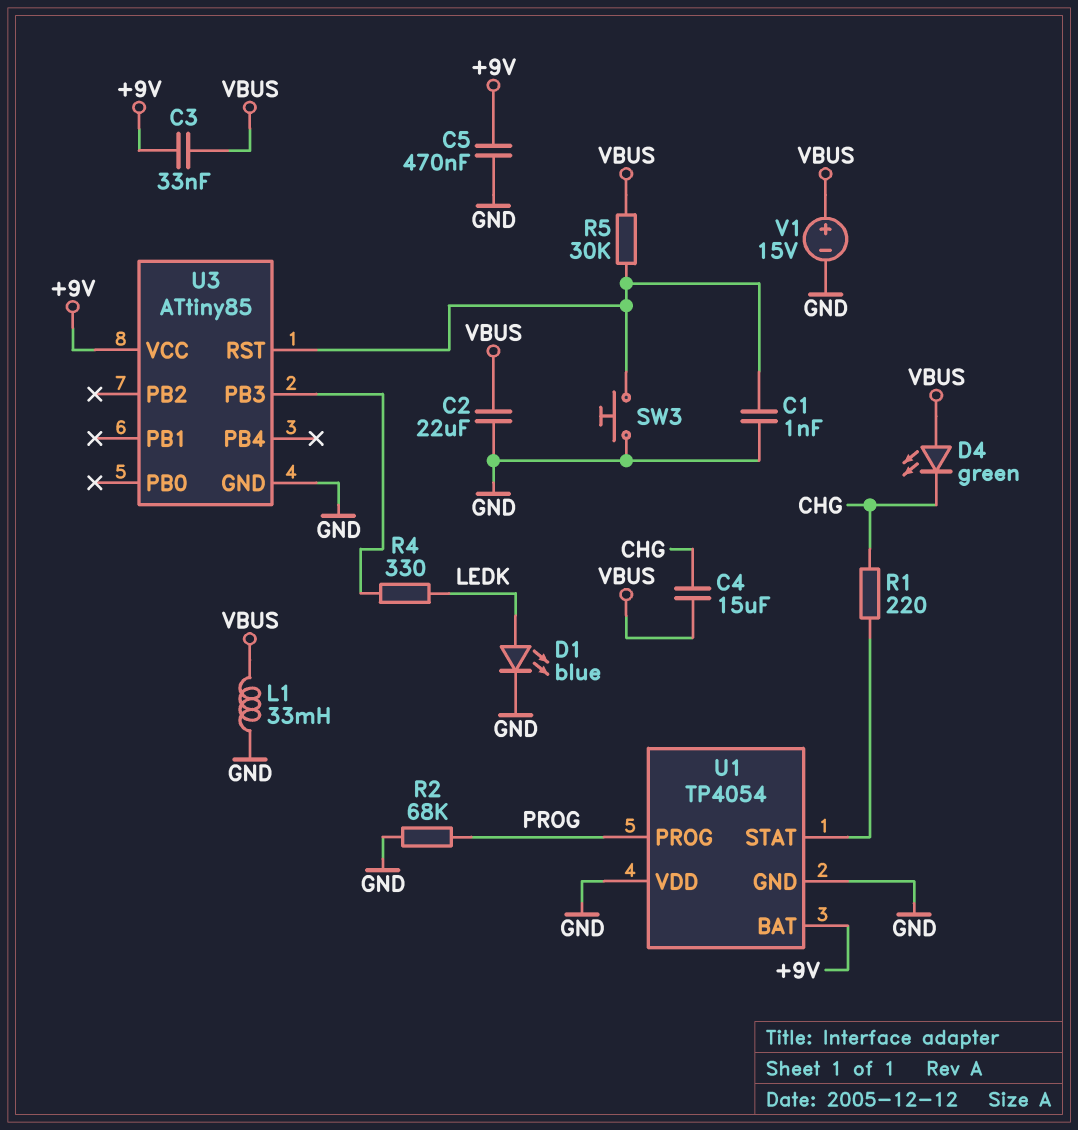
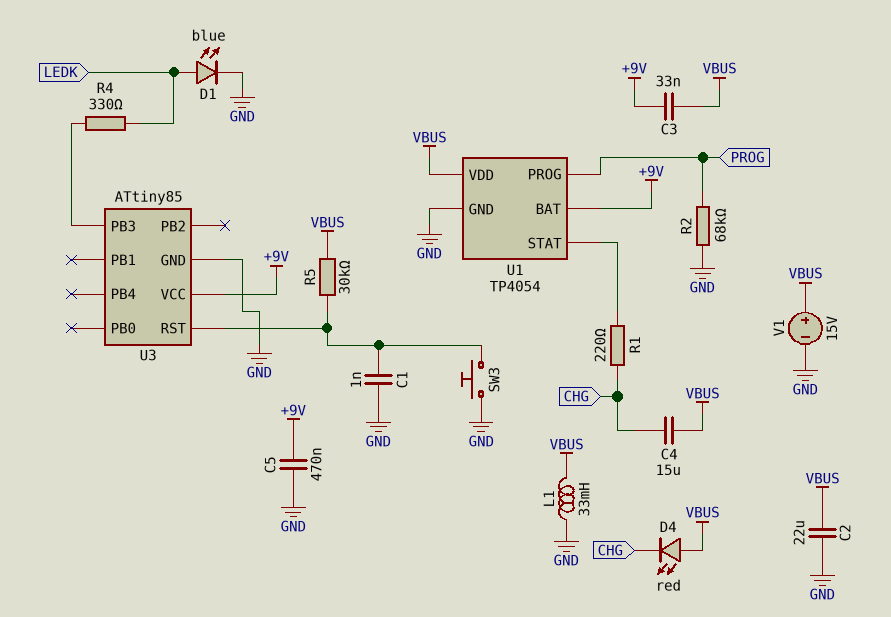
D4: LED green (A VBUS, K CHG) -> LED red (A VBUS, K CHG)
U1 pin VDD: GND -> VBUS

